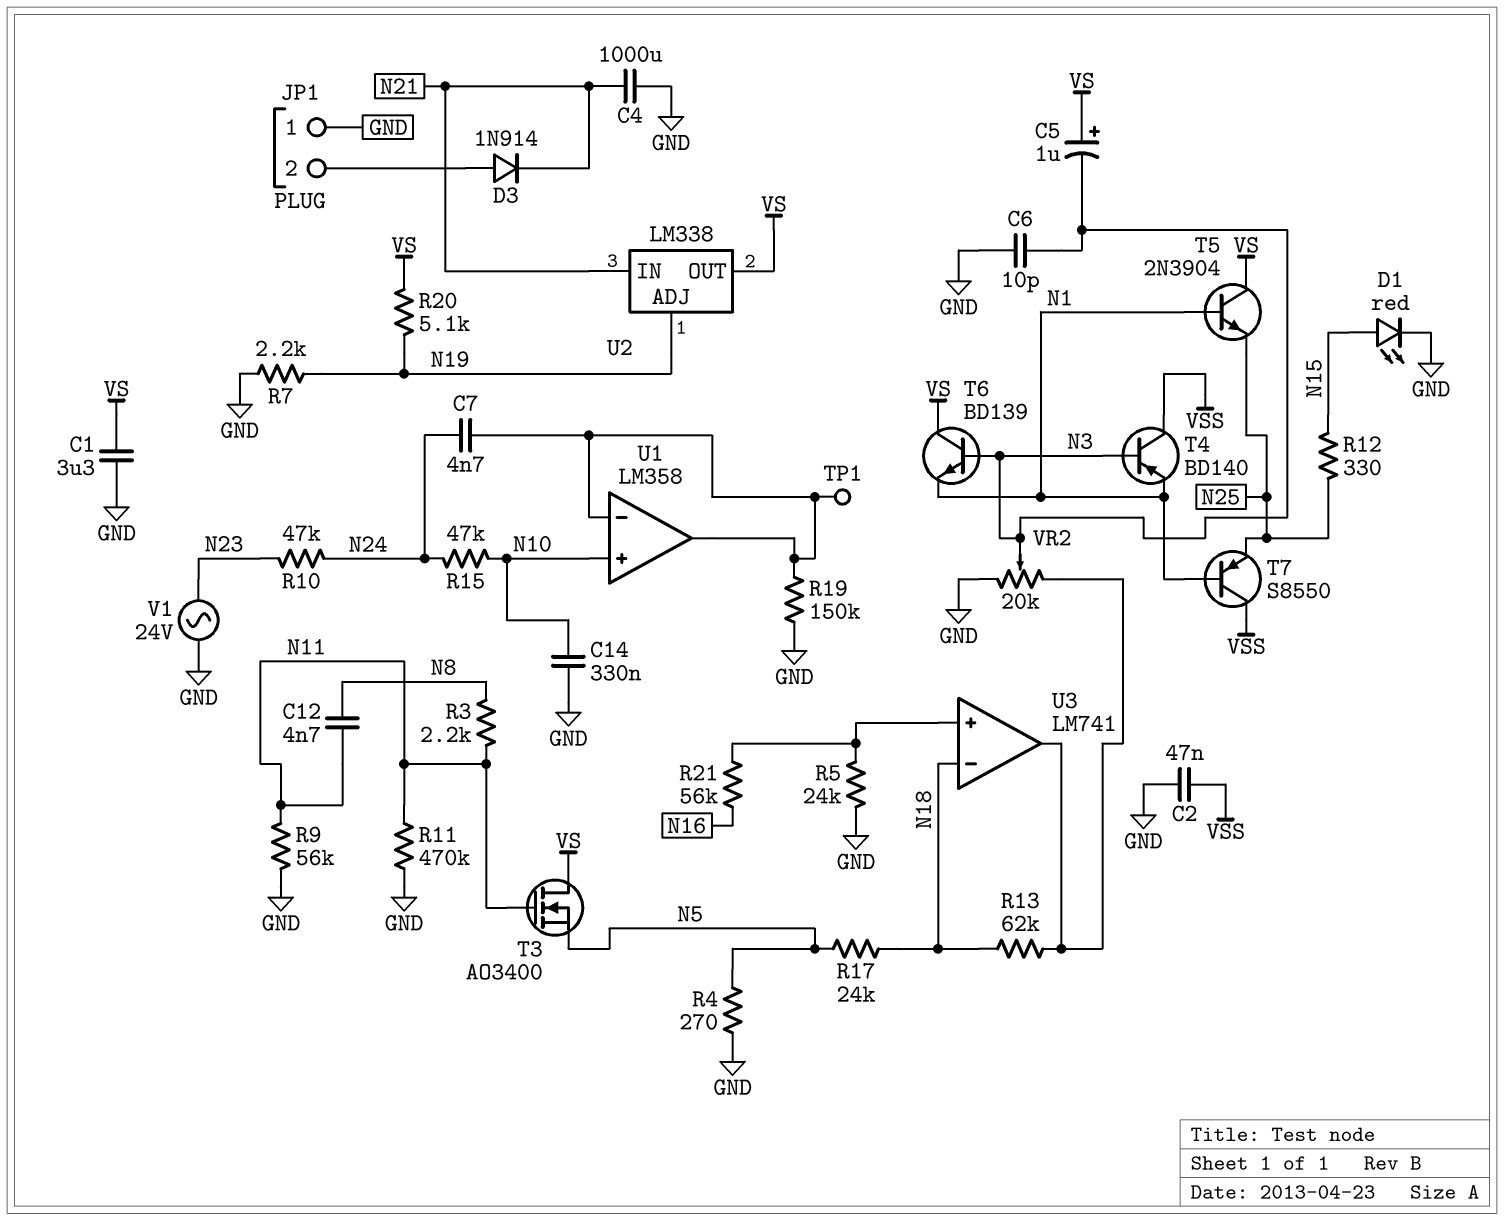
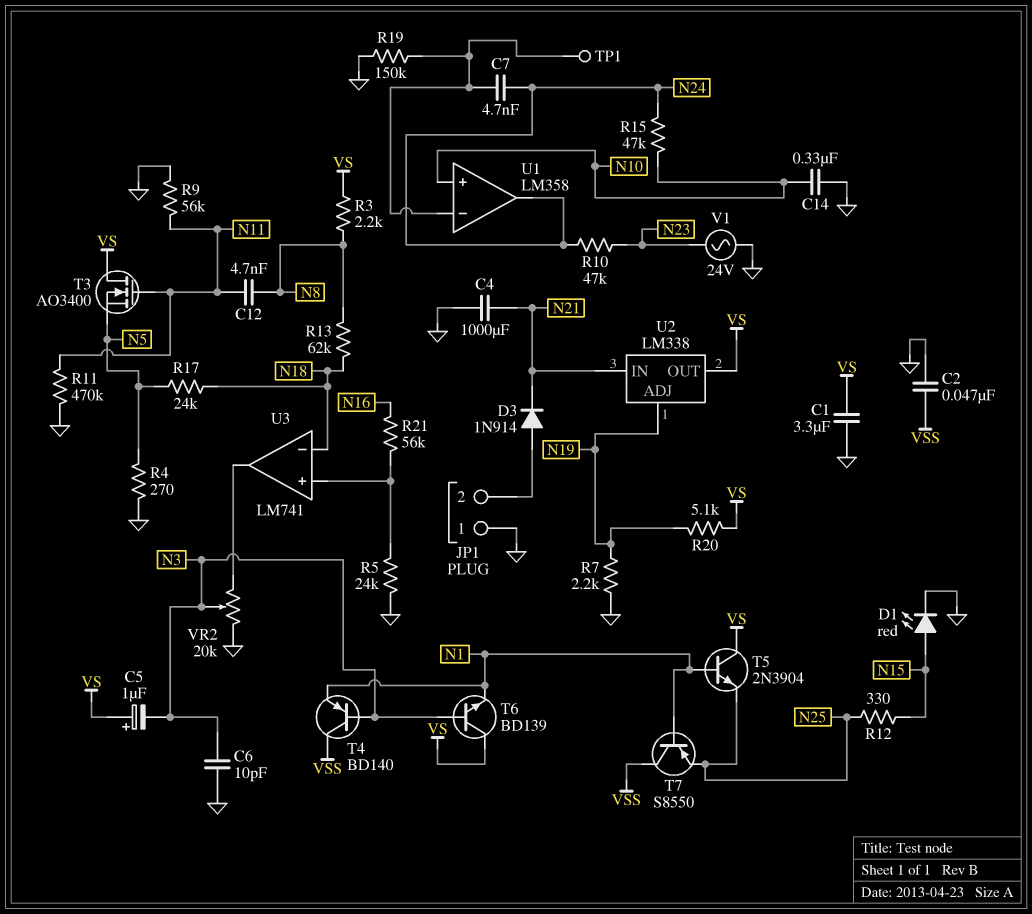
R3: 2.2k (N8, N11) -> 2.2k (N8, VS)
R13: 62k (N18, U3/out) -> 62k (N8, N18)
U1 pin out: U1/in- -> N24

